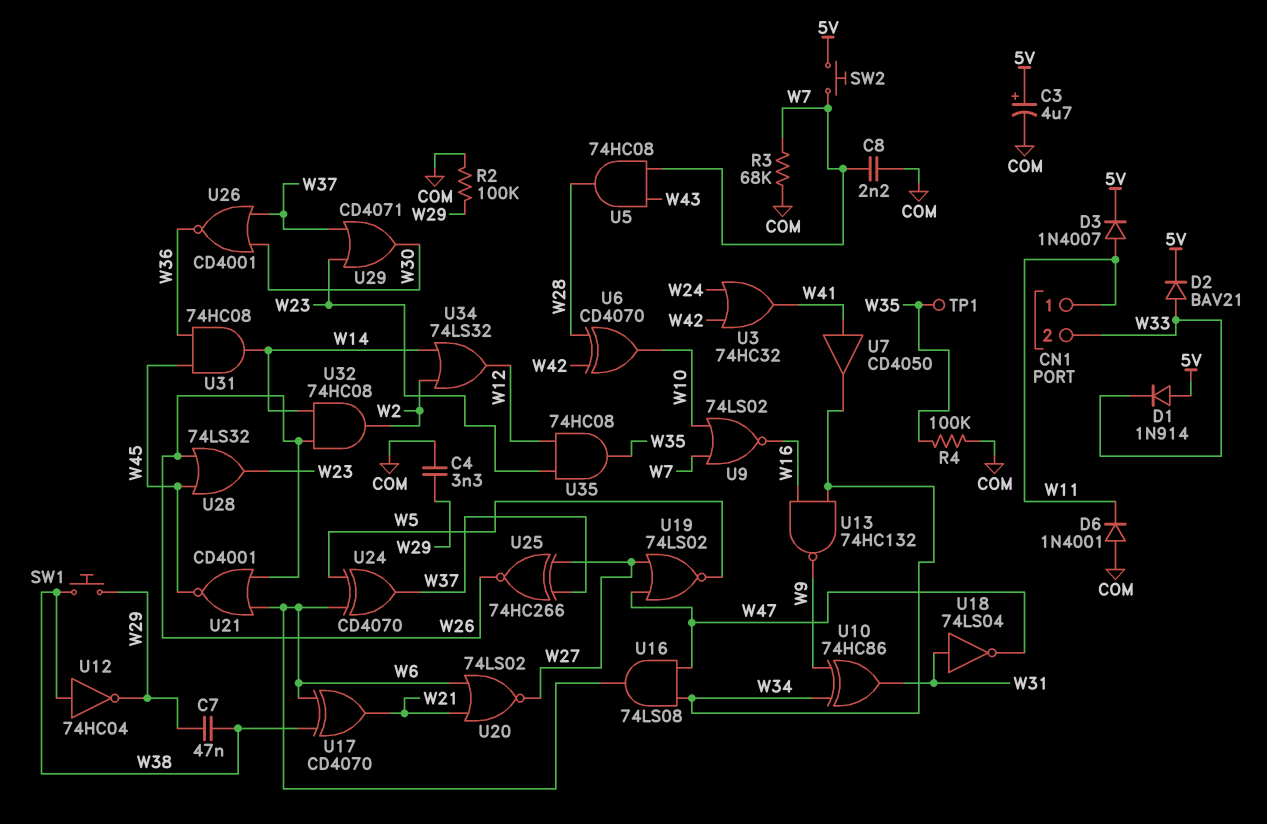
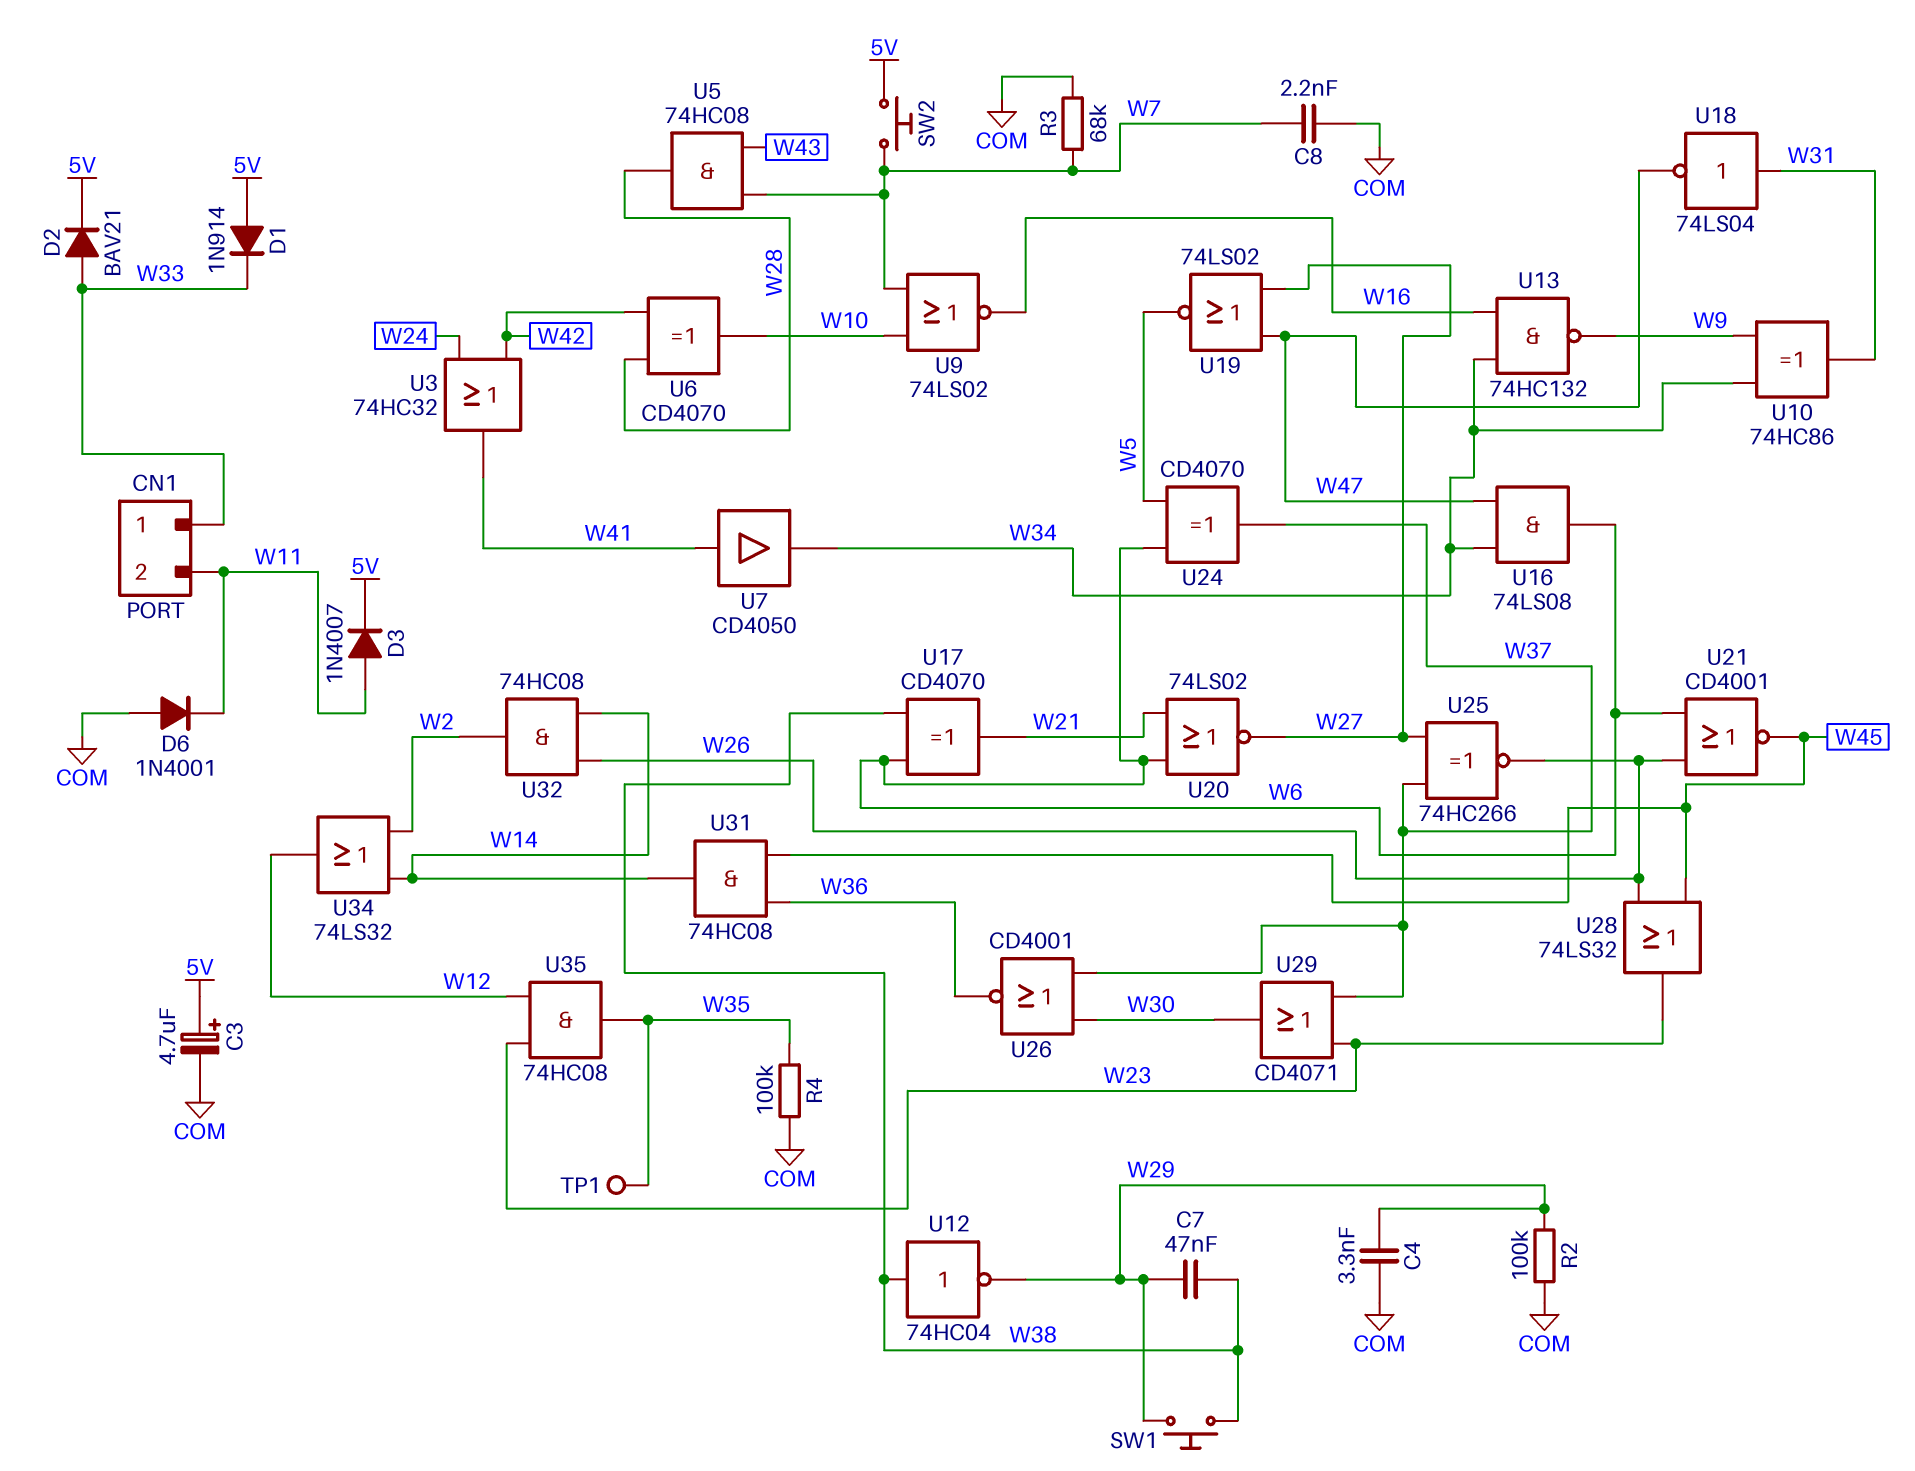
CN1 pin 1: W11 -> W33
CN1 pin 2: W33 -> W11

